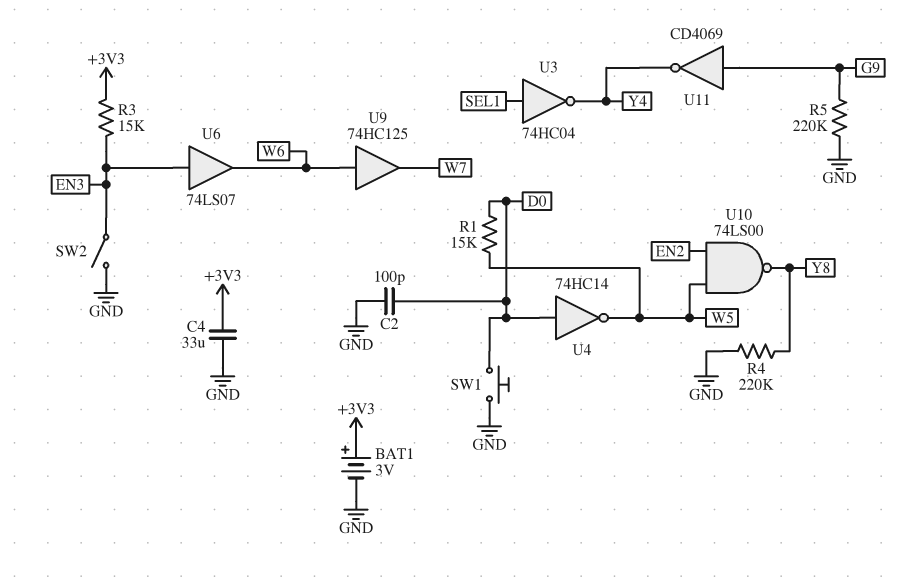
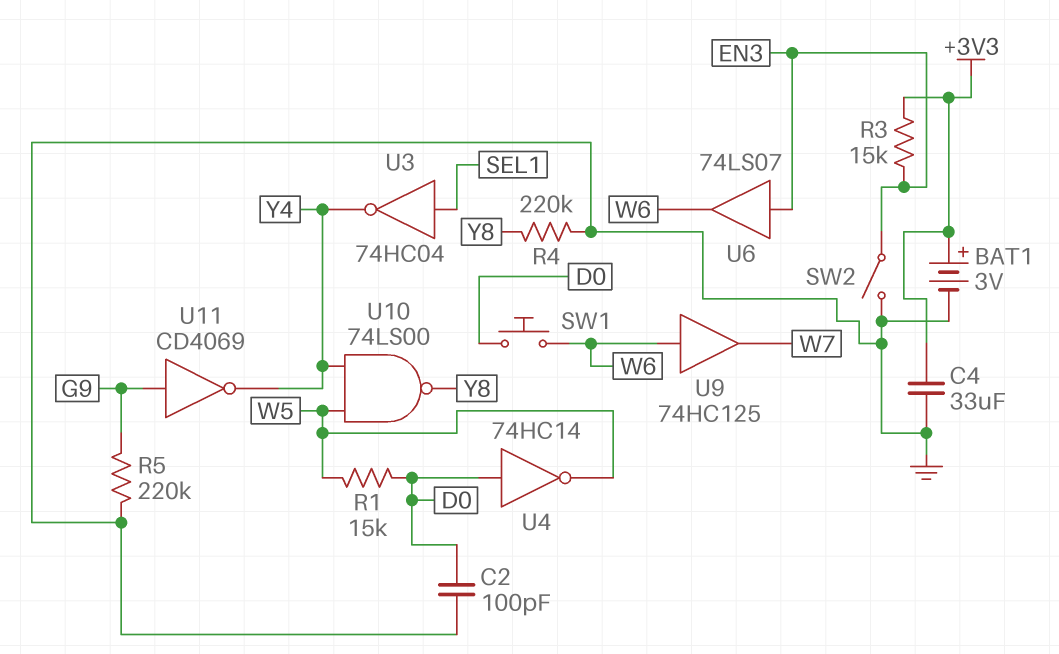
SW1: button (D0, GND) -> button (D0, W6)
U10: NAND 74LS00 (in EN2, in W5, out Y8) -> NAND 74LS00 (in W5, in Y4, out Y8)

